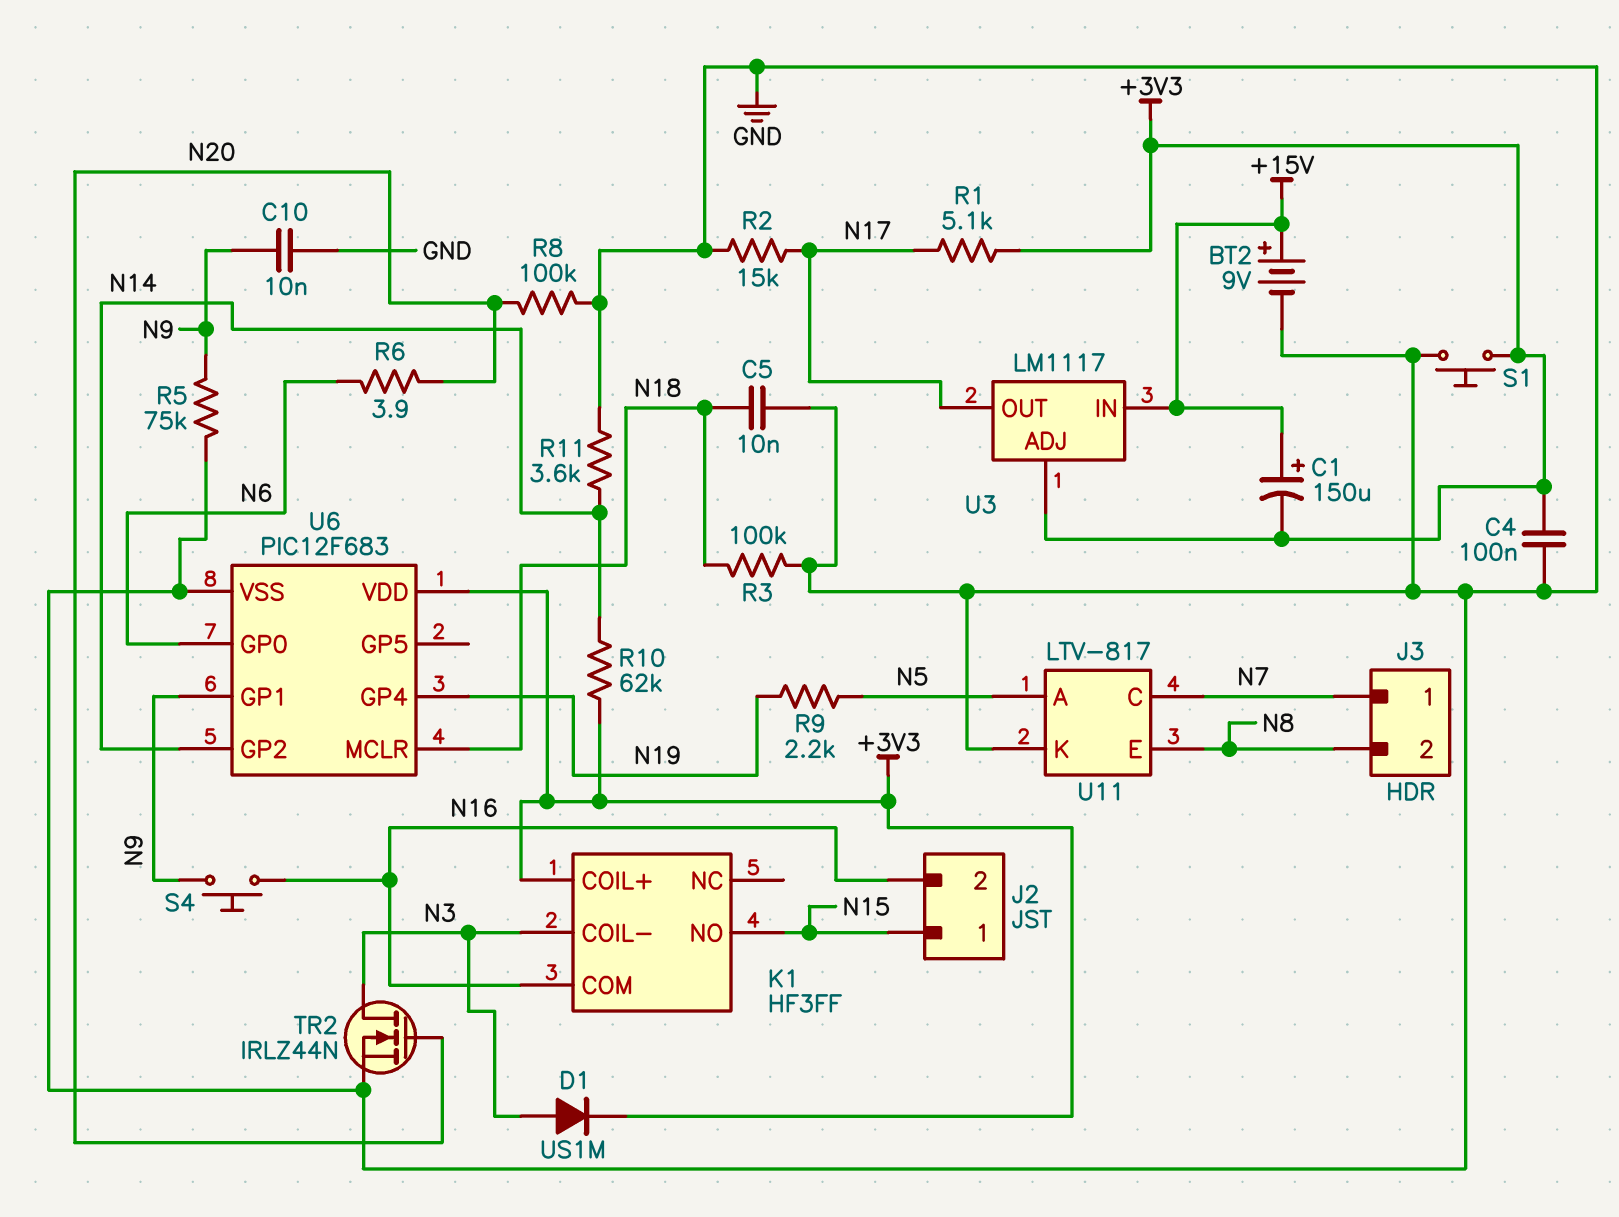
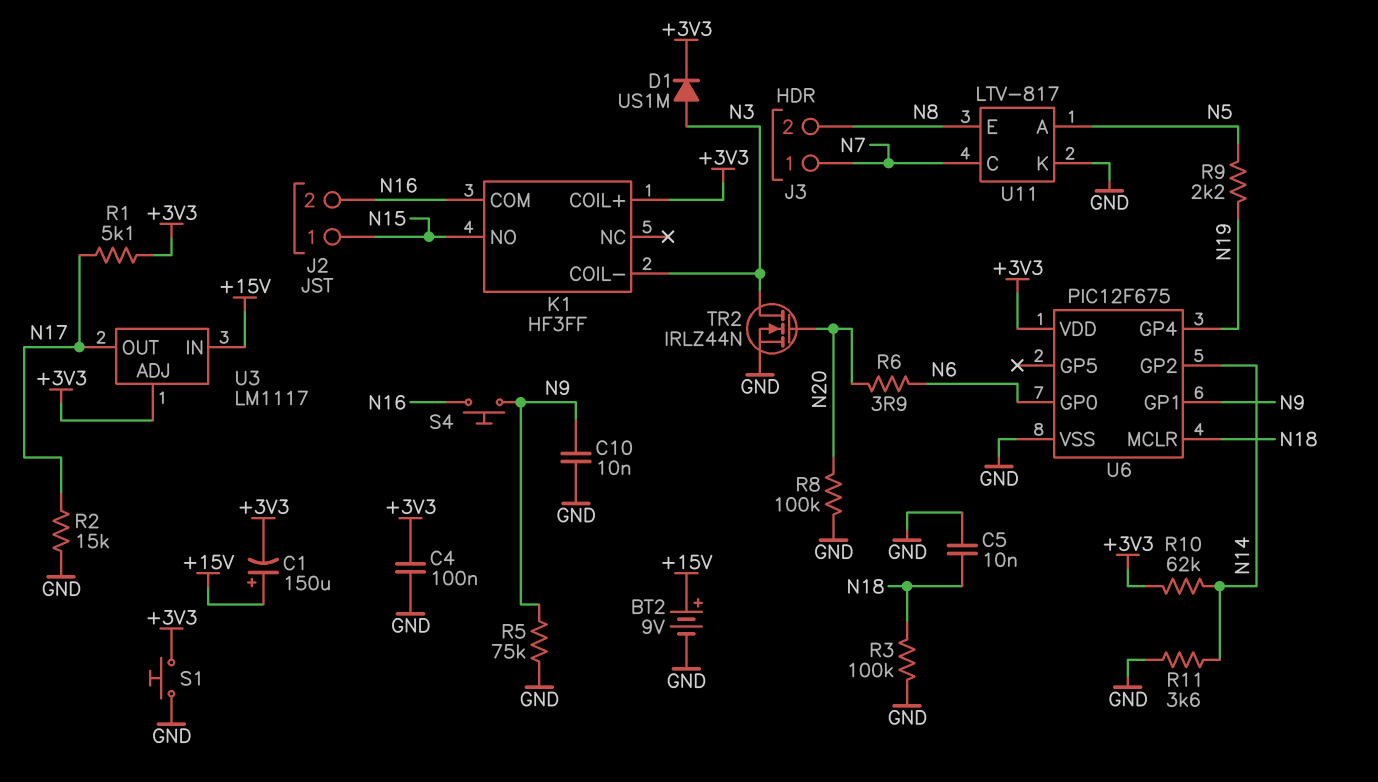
U6: PIC12F683 -> PIC12F675

